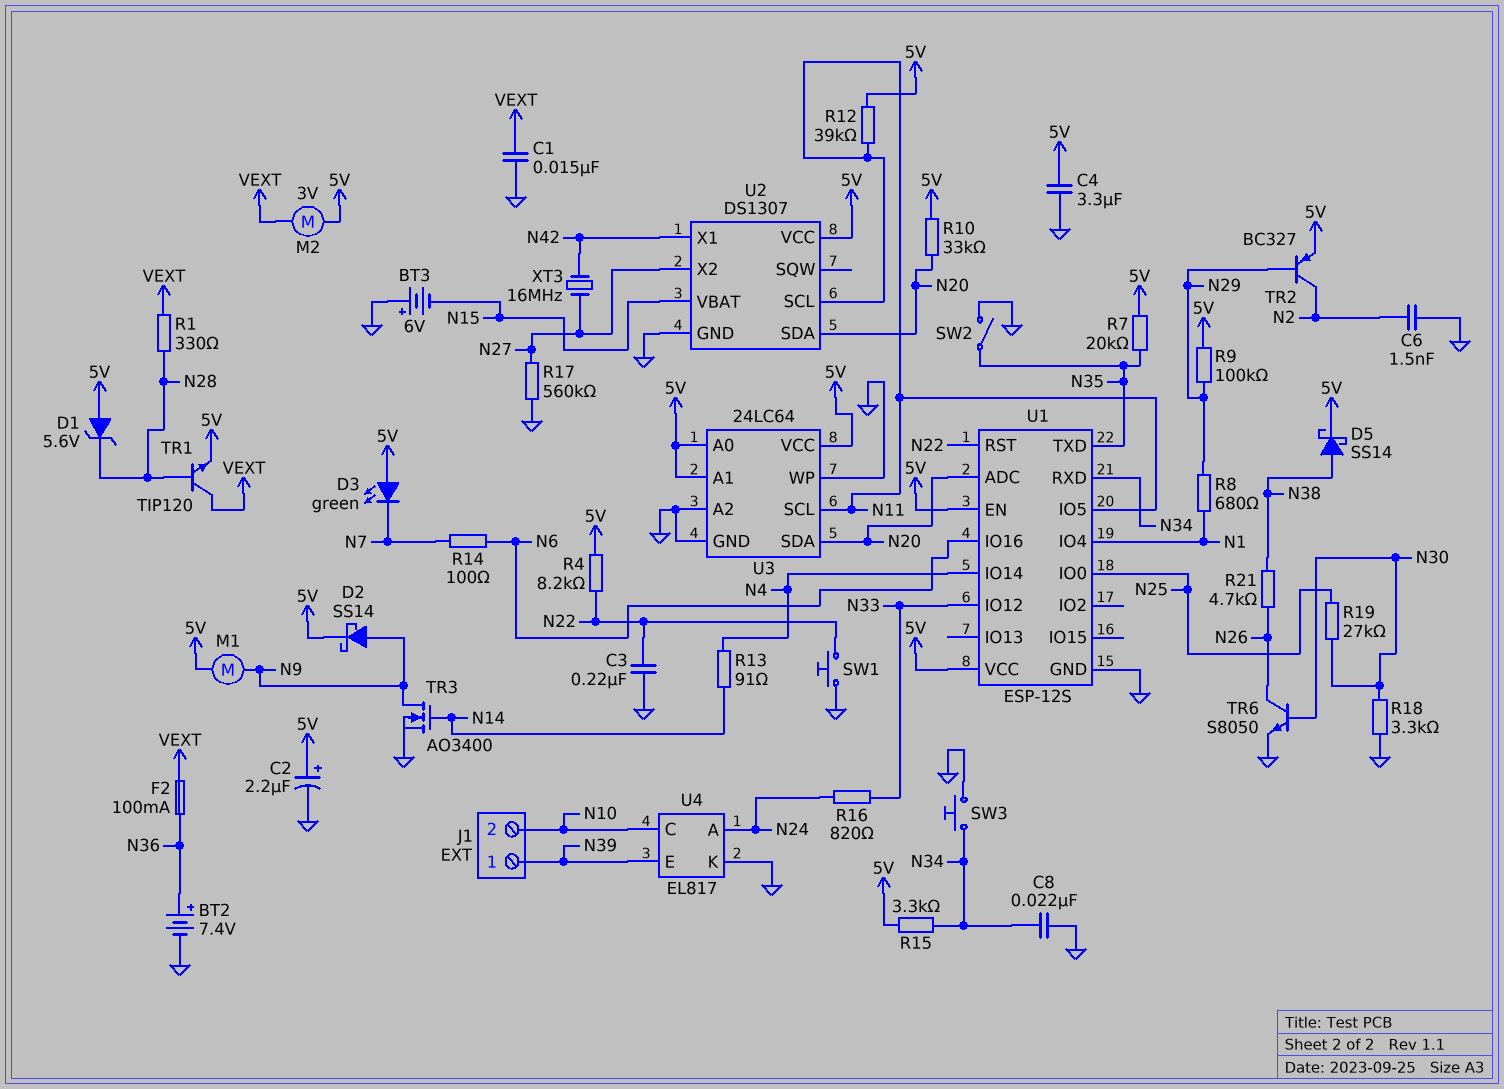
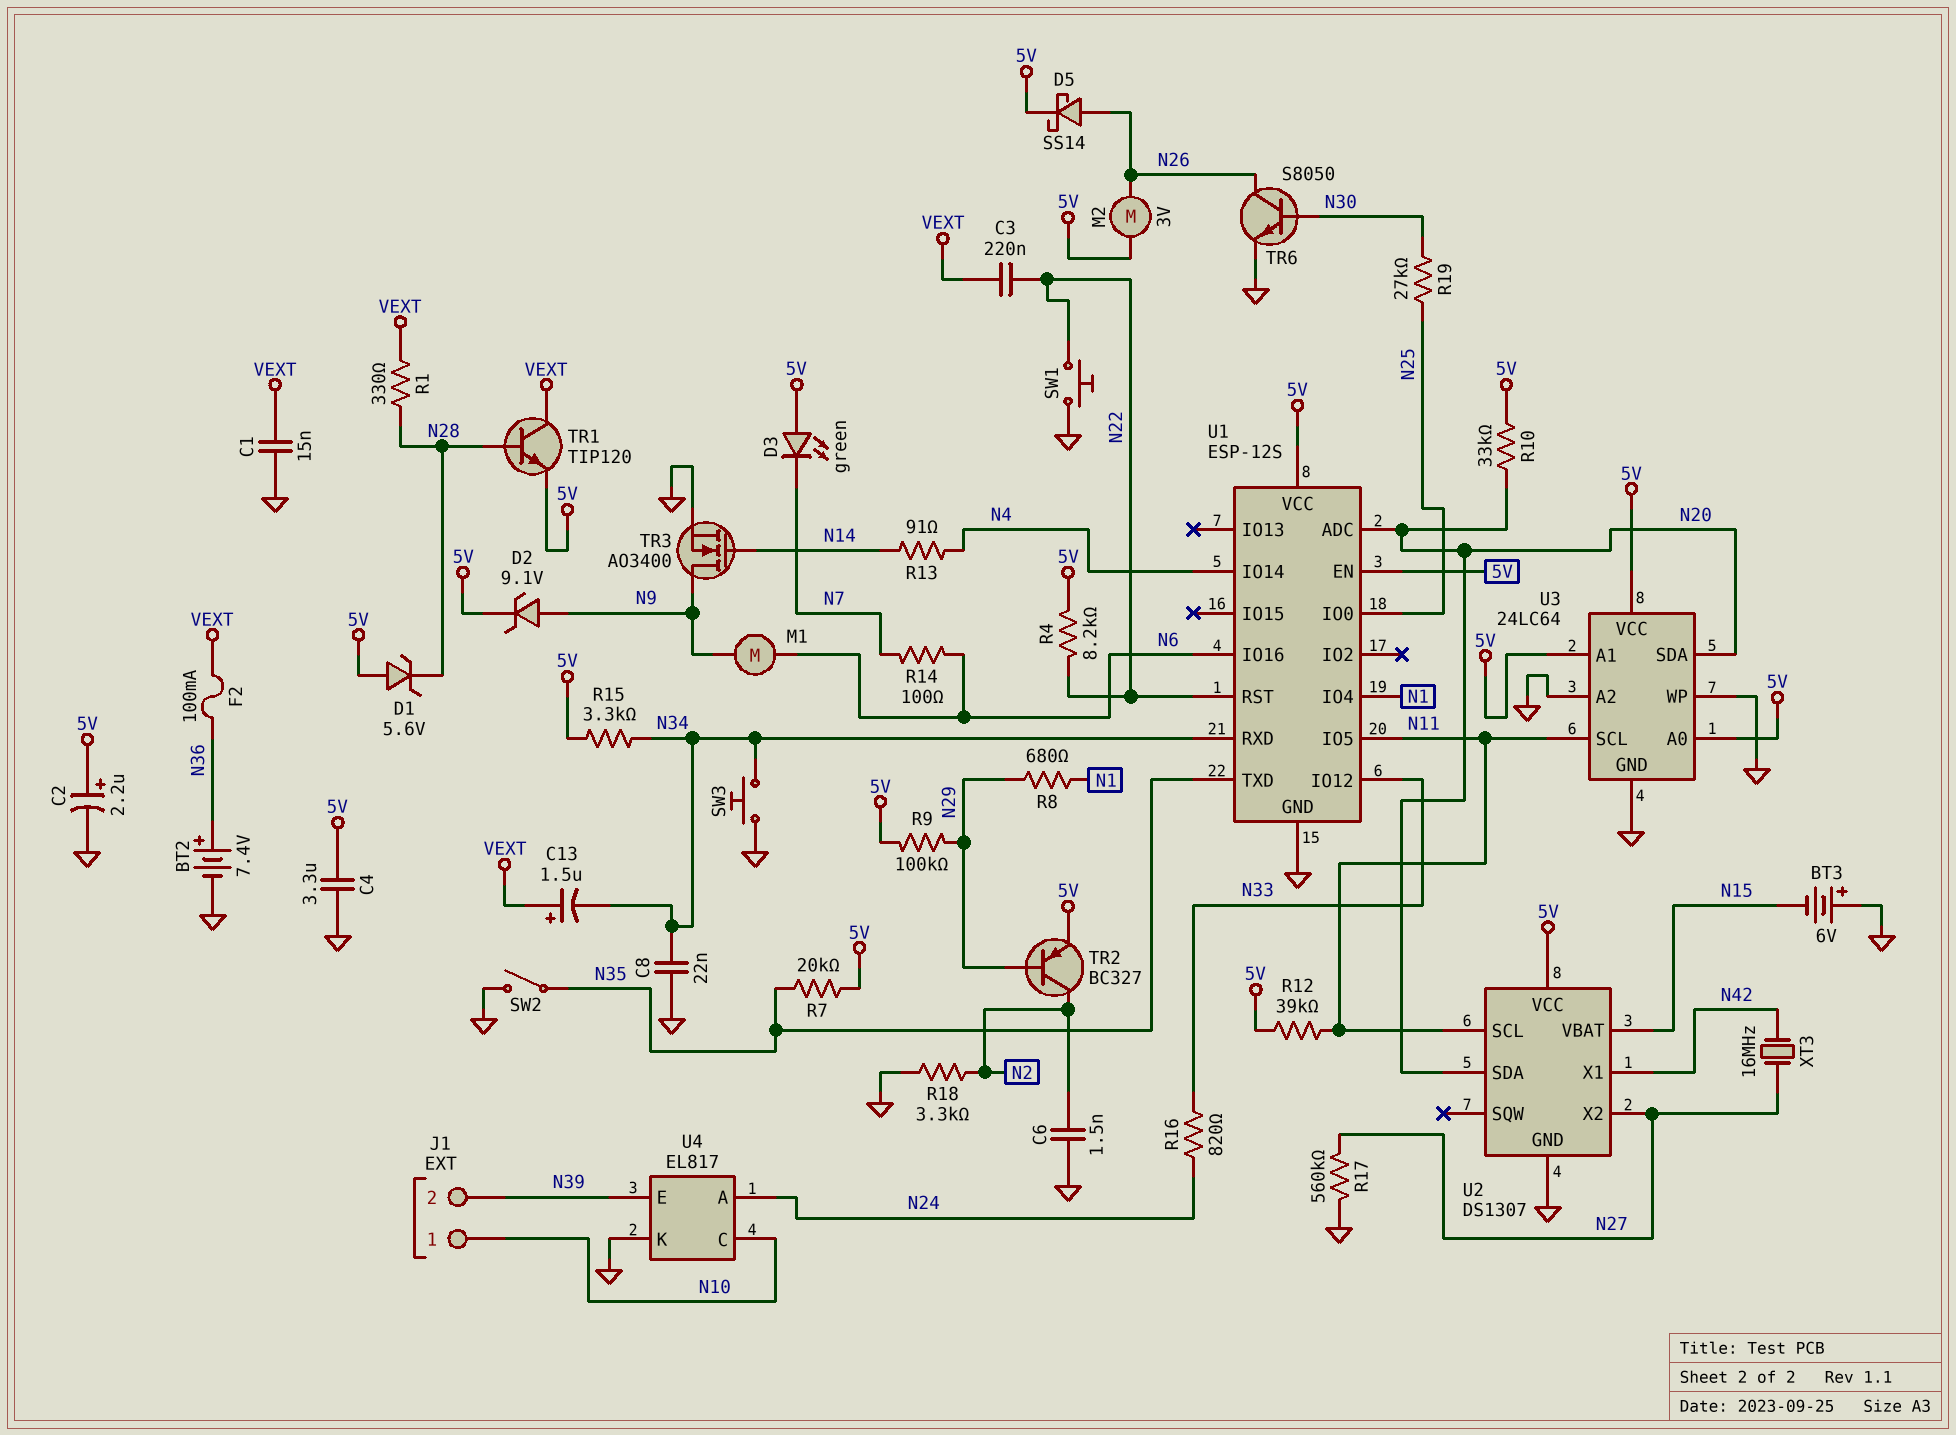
C3: 220nF (GND, N22) -> 220nF (N22, VEXT)
C13: none -> 1.5uF (plus VEXT, minus N34)
D2: schottky SS14 (A N9, K 5V) -> zener 9.1V (A N9, K 5V)
D5: schottky SS14 (A N38, K 5V) -> schottky SS14 (A N26, K 5V)
J1 pin 1: N39 -> N10
J1 pin 2: N10 -> N39
M1: motor (5V, N9) -> motor (N6, N9)
M2: motor 3V (5V, VEXT) -> motor 3V (5V, N26)
R18: 3.3k (GND, N30) -> 3.3k (GND, N2)
R21: 4.7k (N26, N38) -> none

